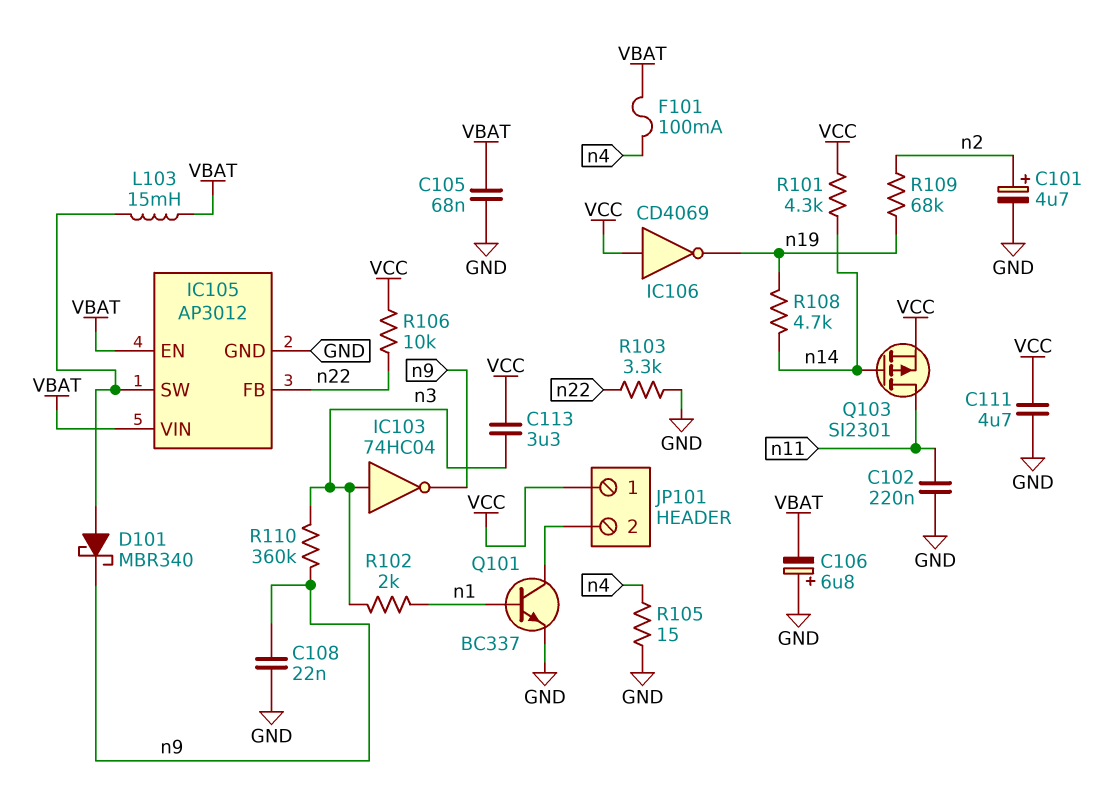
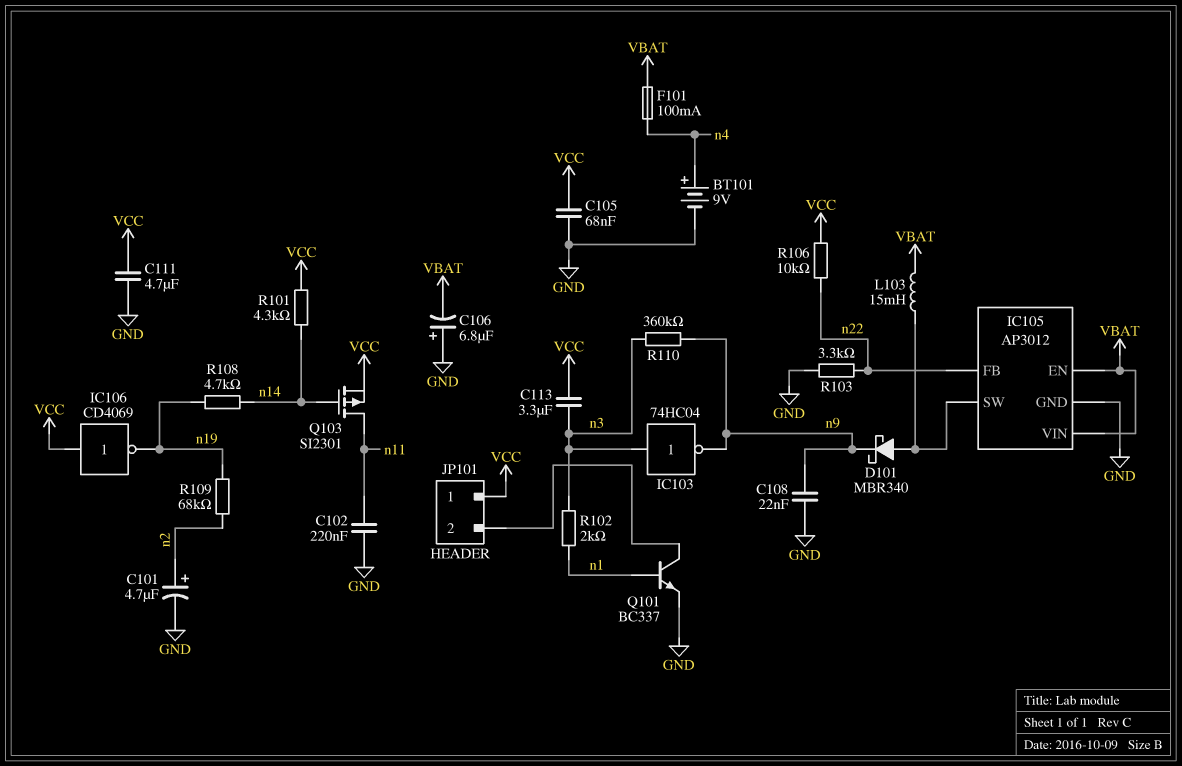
BT101: none -> 9V (plus n4, minus GND)
C105: 68nF (GND, VBAT) -> 68nF (GND, VCC)
R105: 15 (GND, n4) -> none

